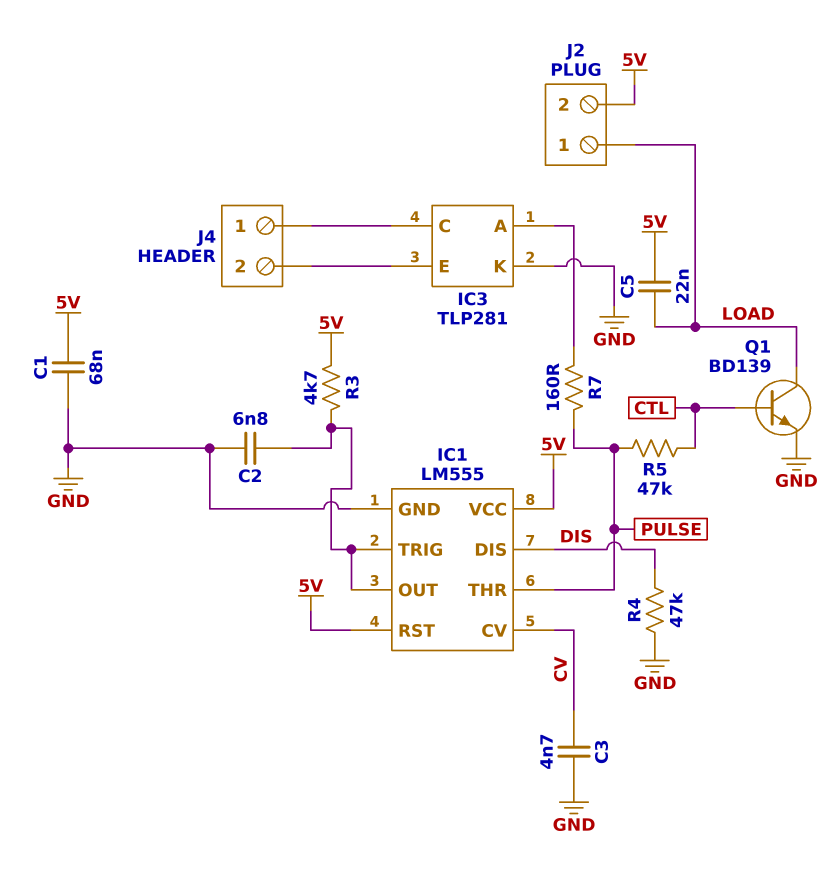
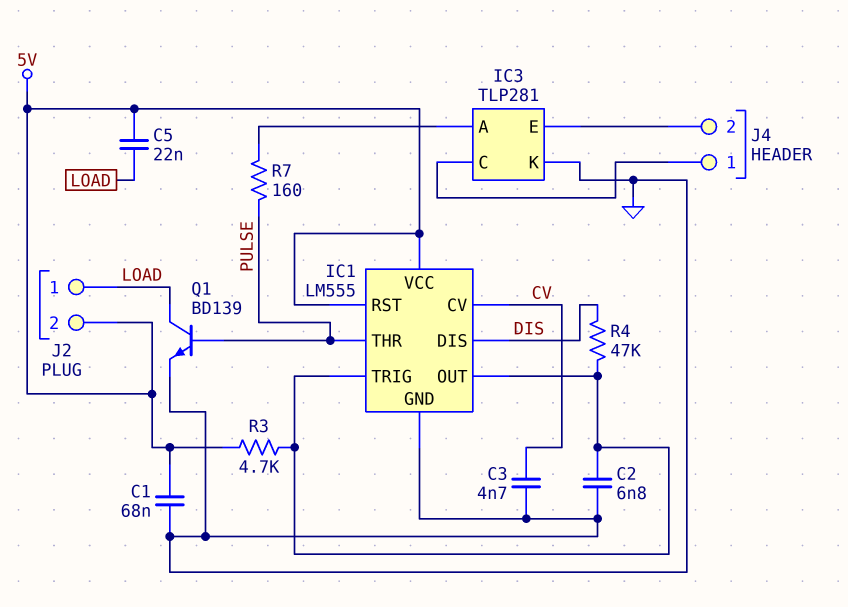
Q1: NPN BD139 (B CTL, C LOAD, E GND) -> NPN BD139 (B PULSE, C LOAD, E GND)
R4: 47k (DIS, GND) -> 47k (DIS, IC1/OUT)
R5: 47k (CTL, PULSE) -> none

